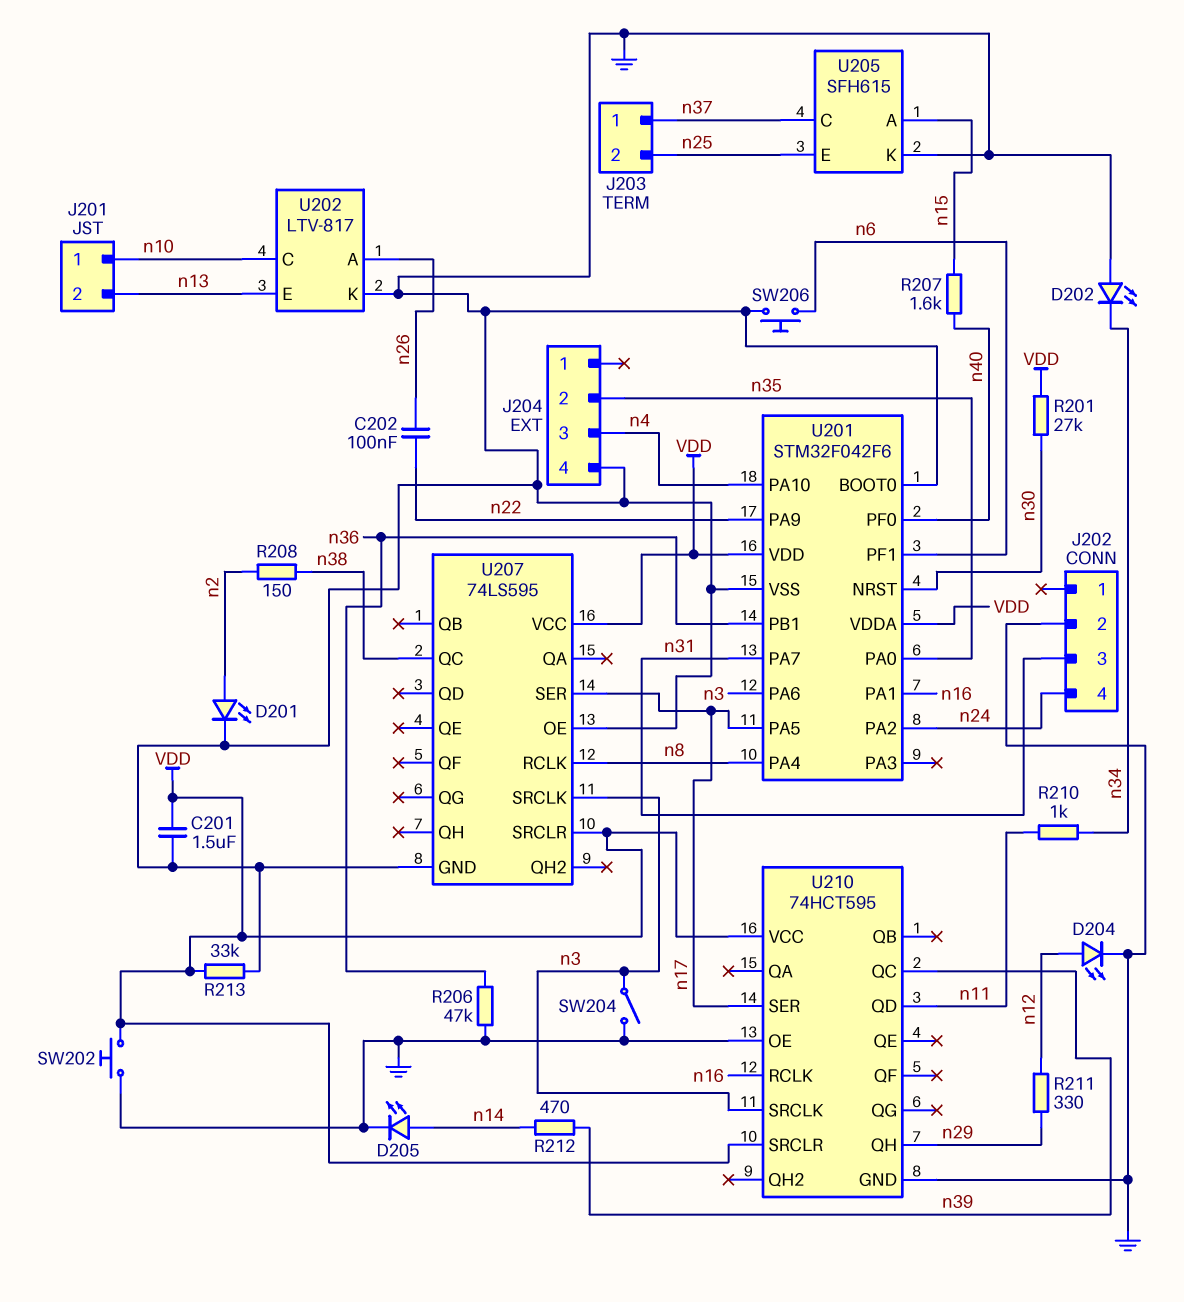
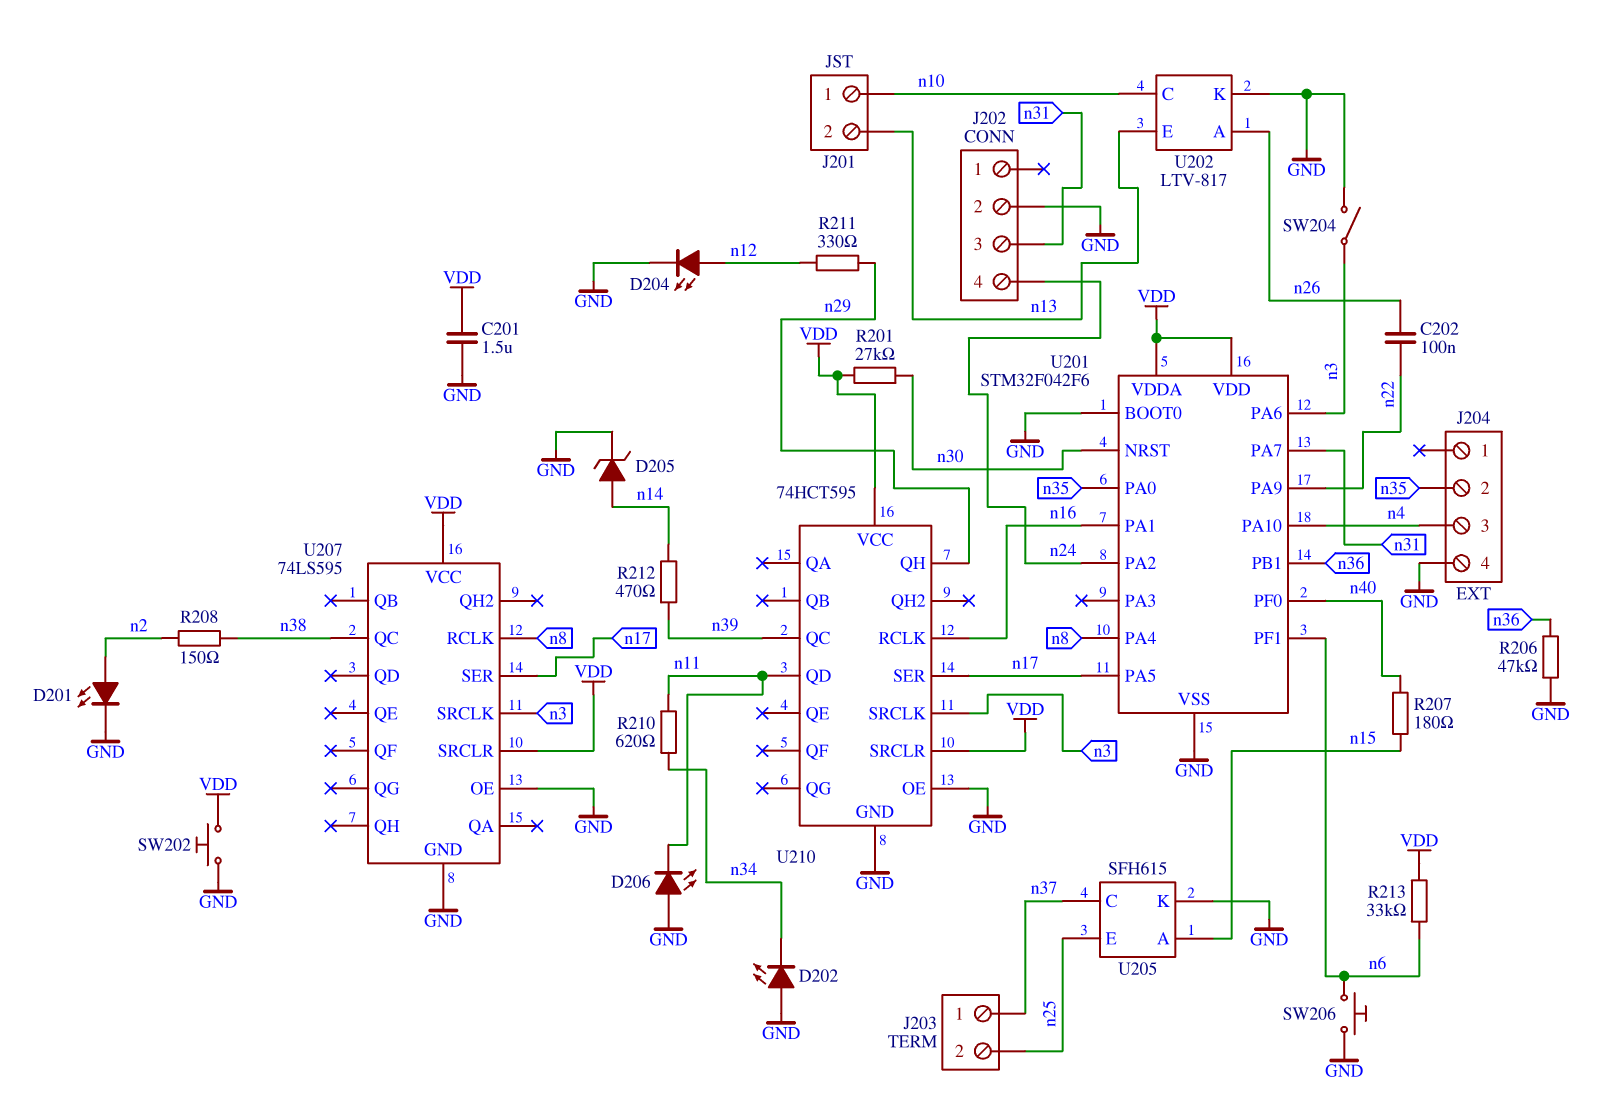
D205: LED (A n14, K GND) -> zener (A n14, K GND)
D206: none -> LED (A GND, K n11)
R207: 1.6k (n15, n40) -> 180 (n15, n40)
R210: 1k (n11, n34) -> 620 (n11, n34)
R213: 33k (GND, VDD) -> 33k (VDD, n6)

